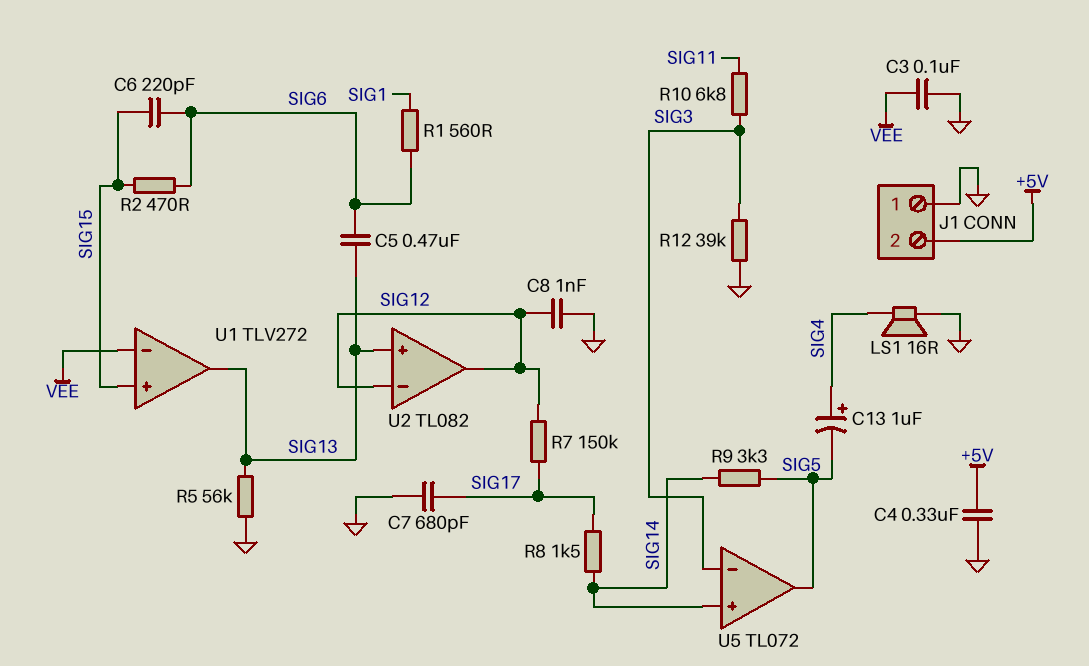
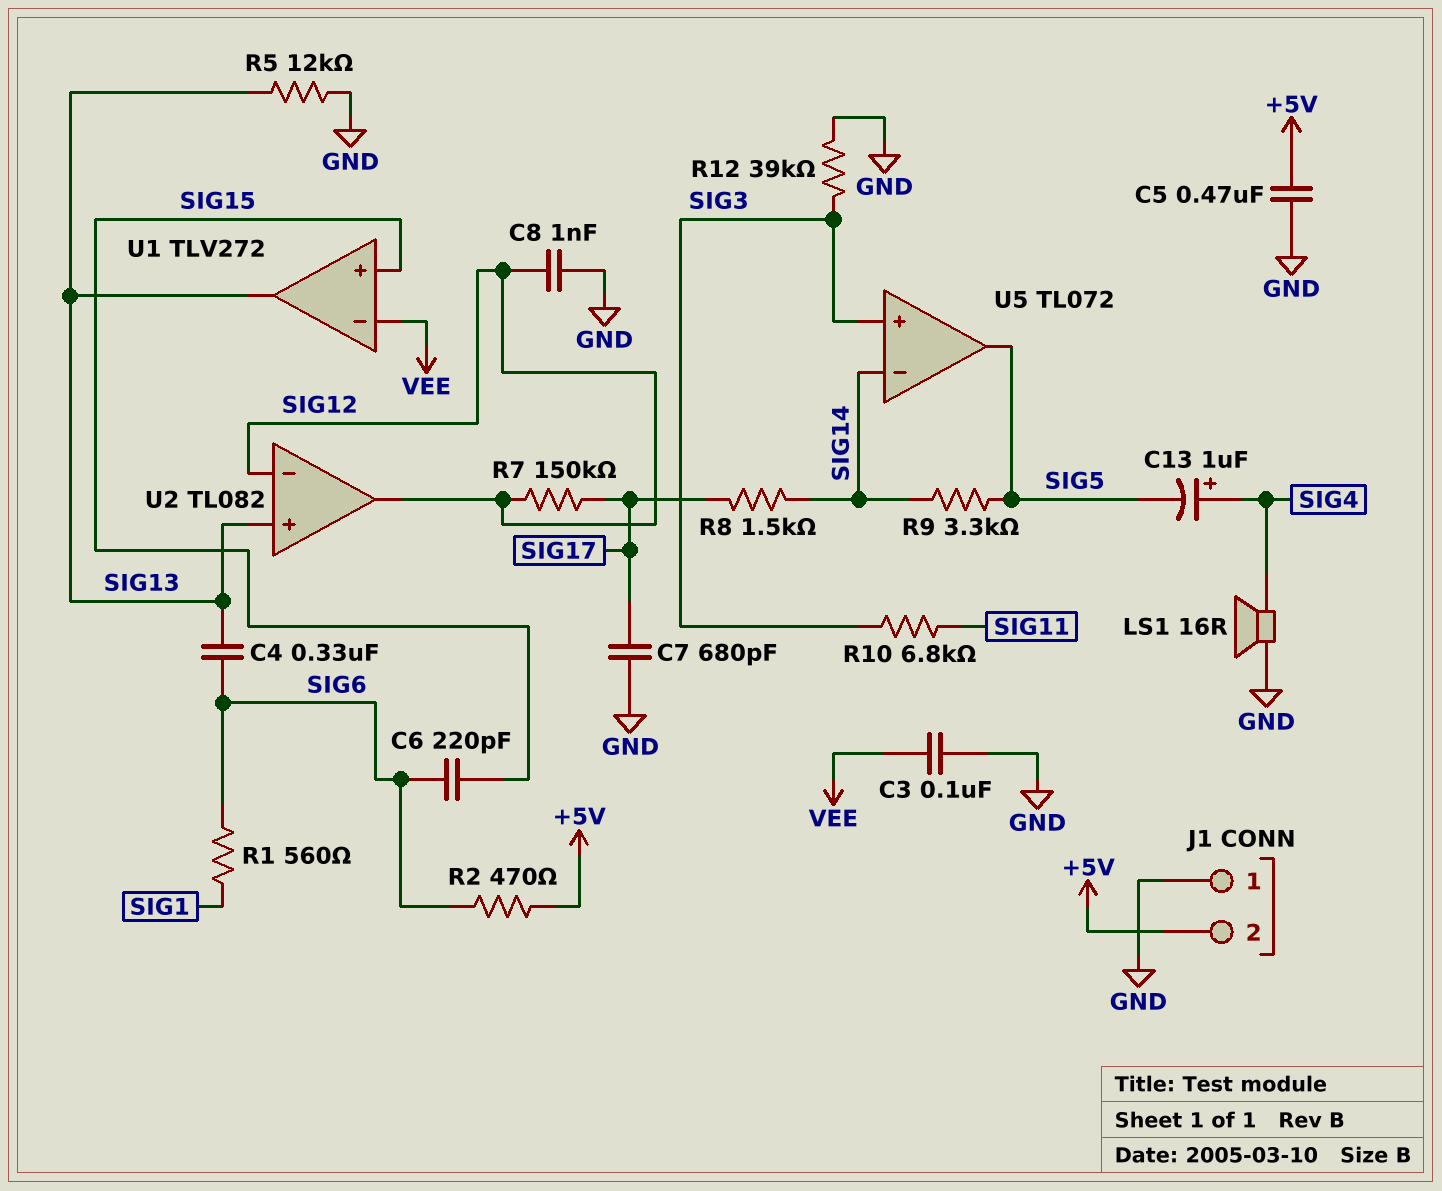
C4: 330nF (+5V, GND) -> 330nF (SIG6, SIG13)
C5: 470nF (SIG6, SIG13) -> 470nF (+5V, GND)
R2: 470 (SIG6, SIG15) -> 470 (+5V, SIG6)
R5: 56k (GND, SIG13) -> 12k (GND, SIG13)
U5 pin in+: SIG14 -> SIG3
U5 pin in-: SIG3 -> SIG14

